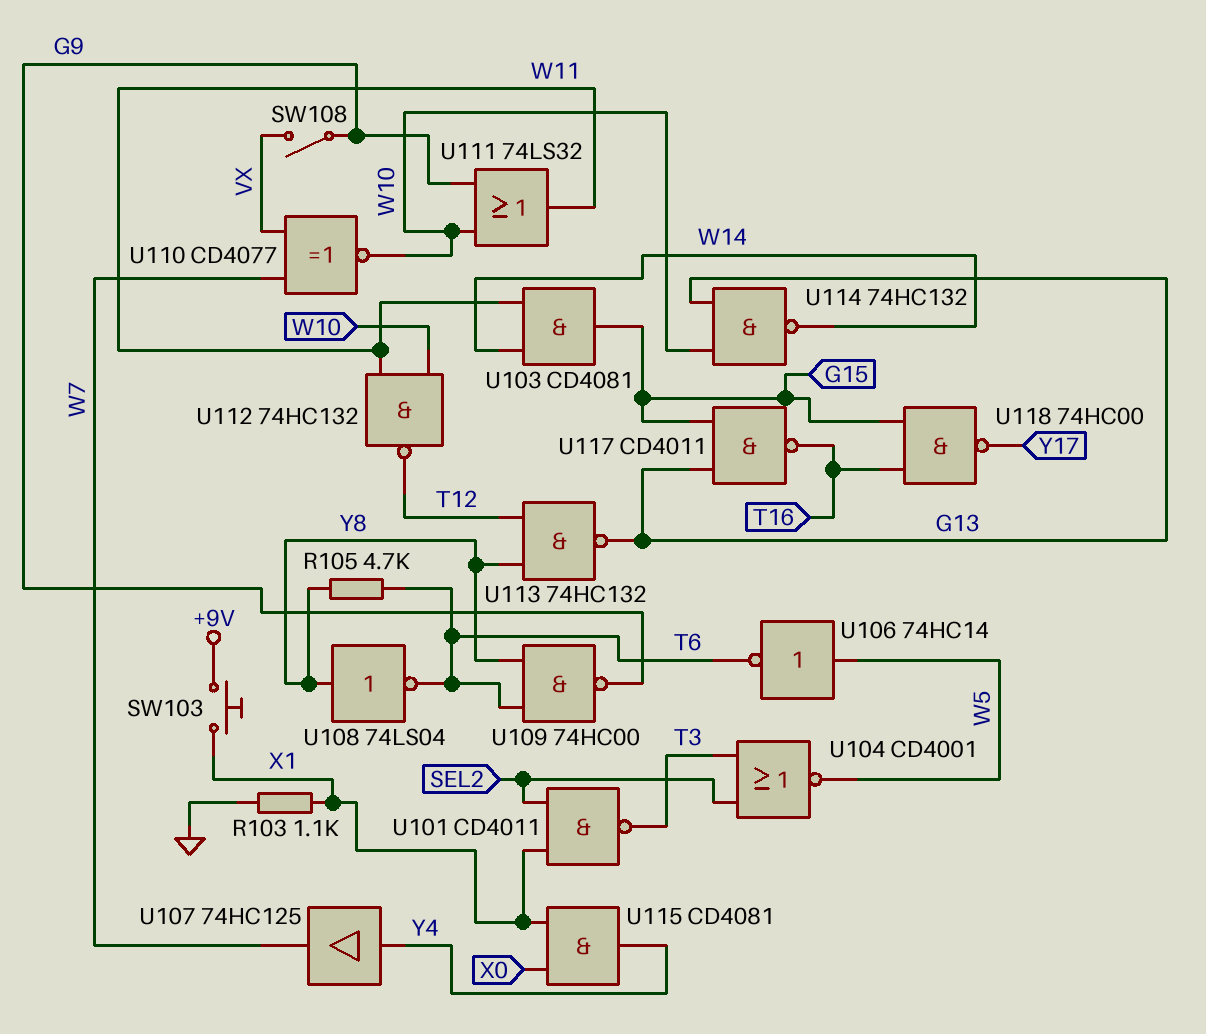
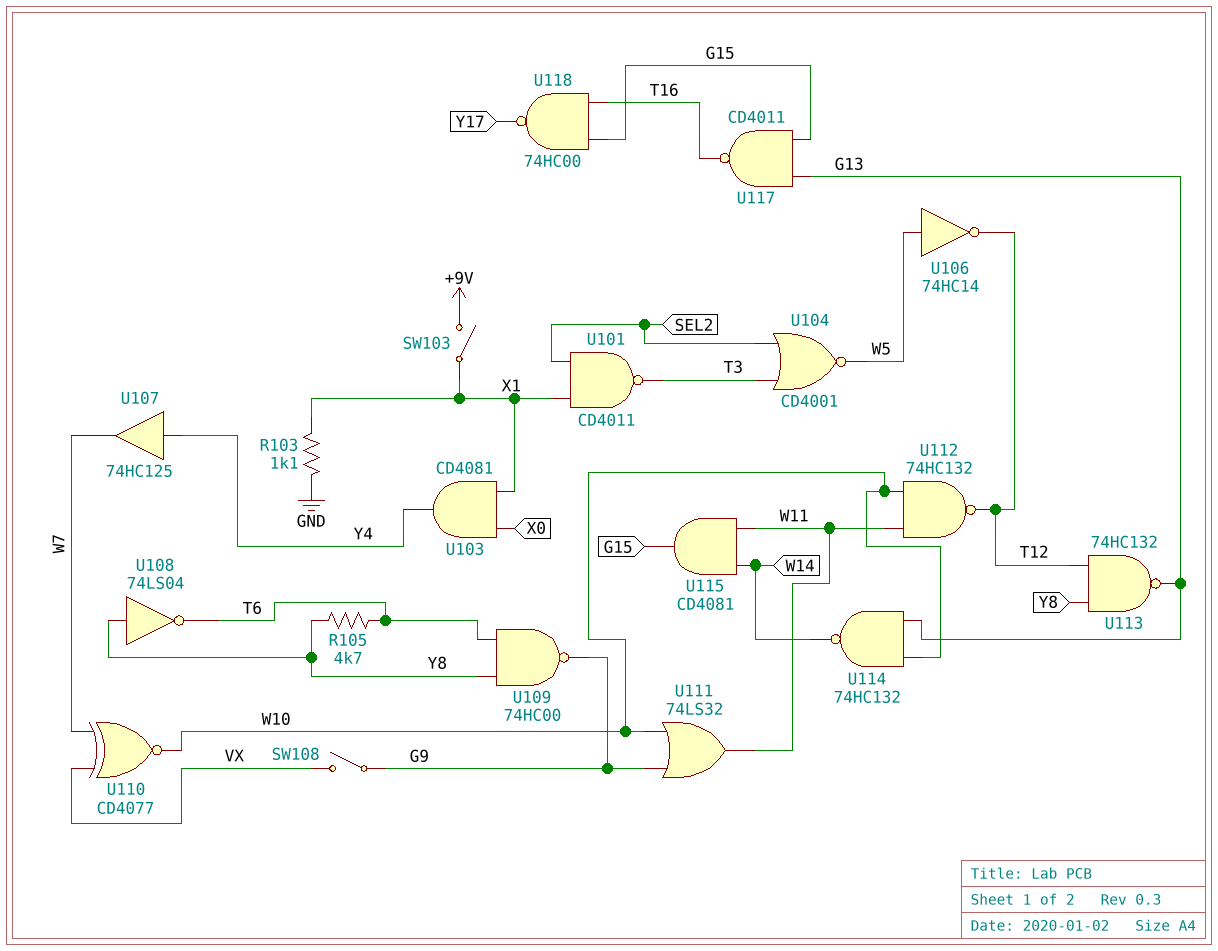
SW103: button (+9V, X1) -> switch (+9V, X1)
U103: AND CD4081 (in W11, in W14, out G15) -> AND CD4081 (in X0, in X1, out Y4)
U106: NOT 74HC14 (in W5, out T6) -> NOT 74HC14 (in W5, out T12)
U115: AND CD4081 (in X0, in X1, out Y4) -> AND CD4081 (in W11, in W14, out G15)

